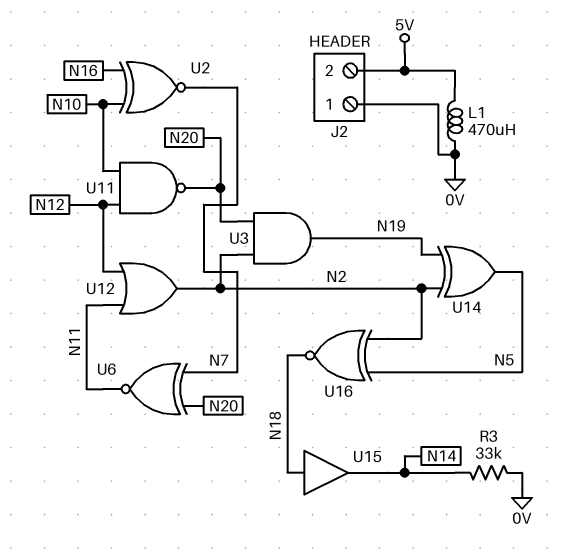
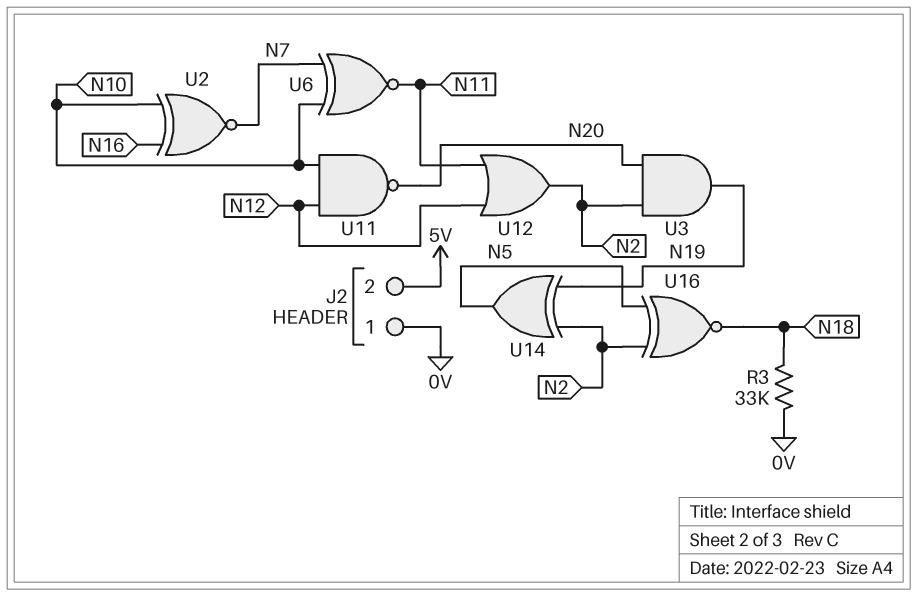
L1: 470uH (0V, 5V) -> none
R3: 33k (0V, N14) -> 33k (0V, N18)
U6: XNOR (in N7, in N20, out N11) -> XNOR (in N7, in N10, out N11)
U15: buffer (in N18, out N14) -> none

